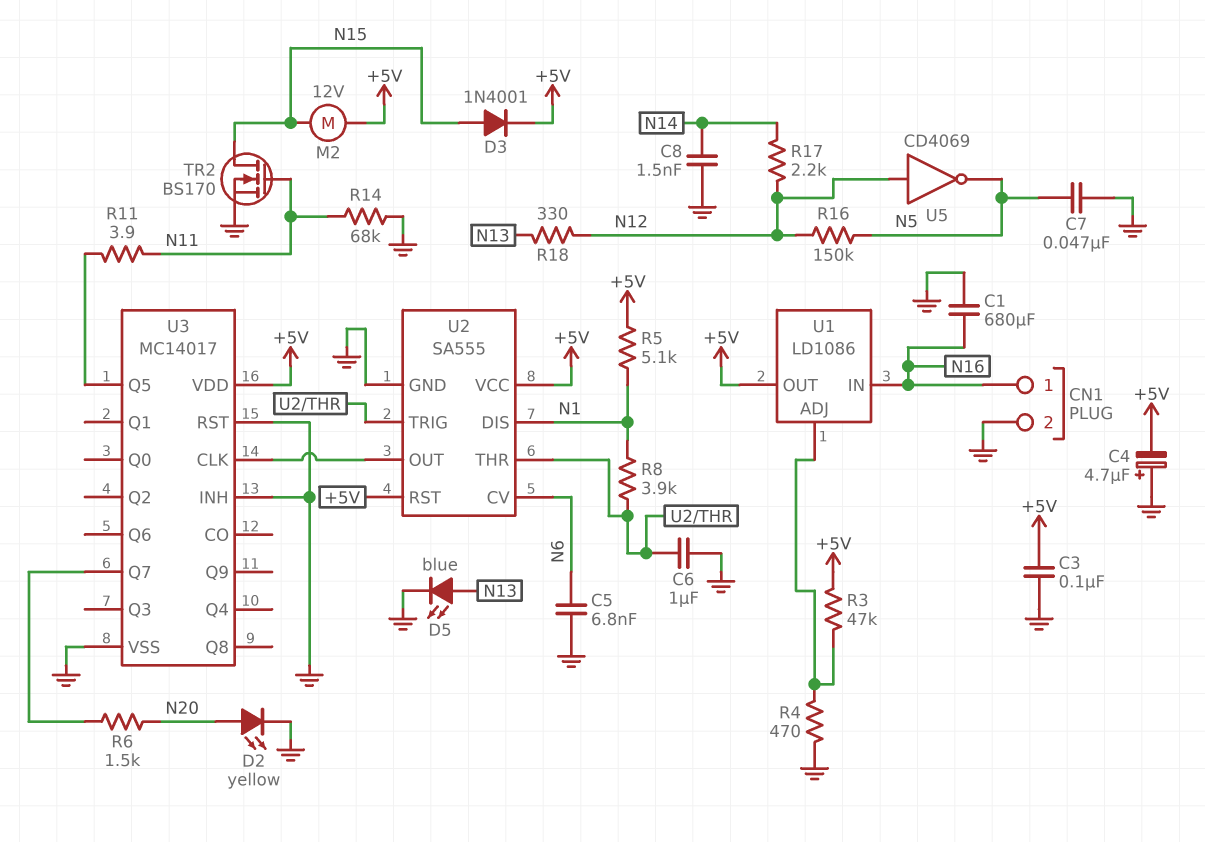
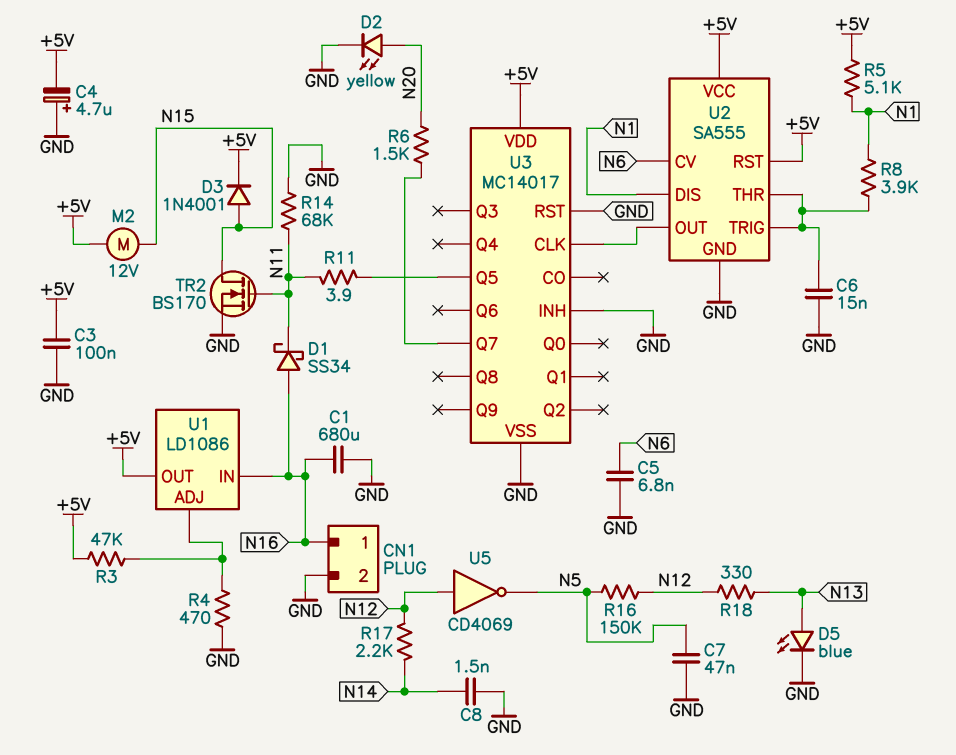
C6: 1uF (GND, U2/THR) -> 15nF (GND, U2/THR)
D1: none -> schottky SS34 (A N16, K N11)

